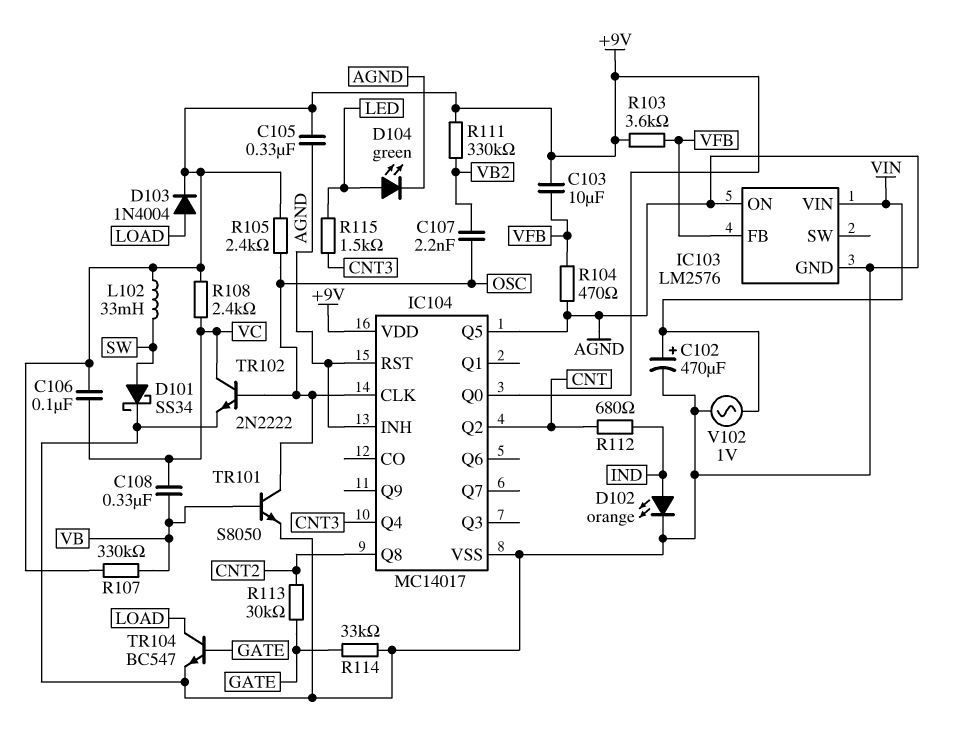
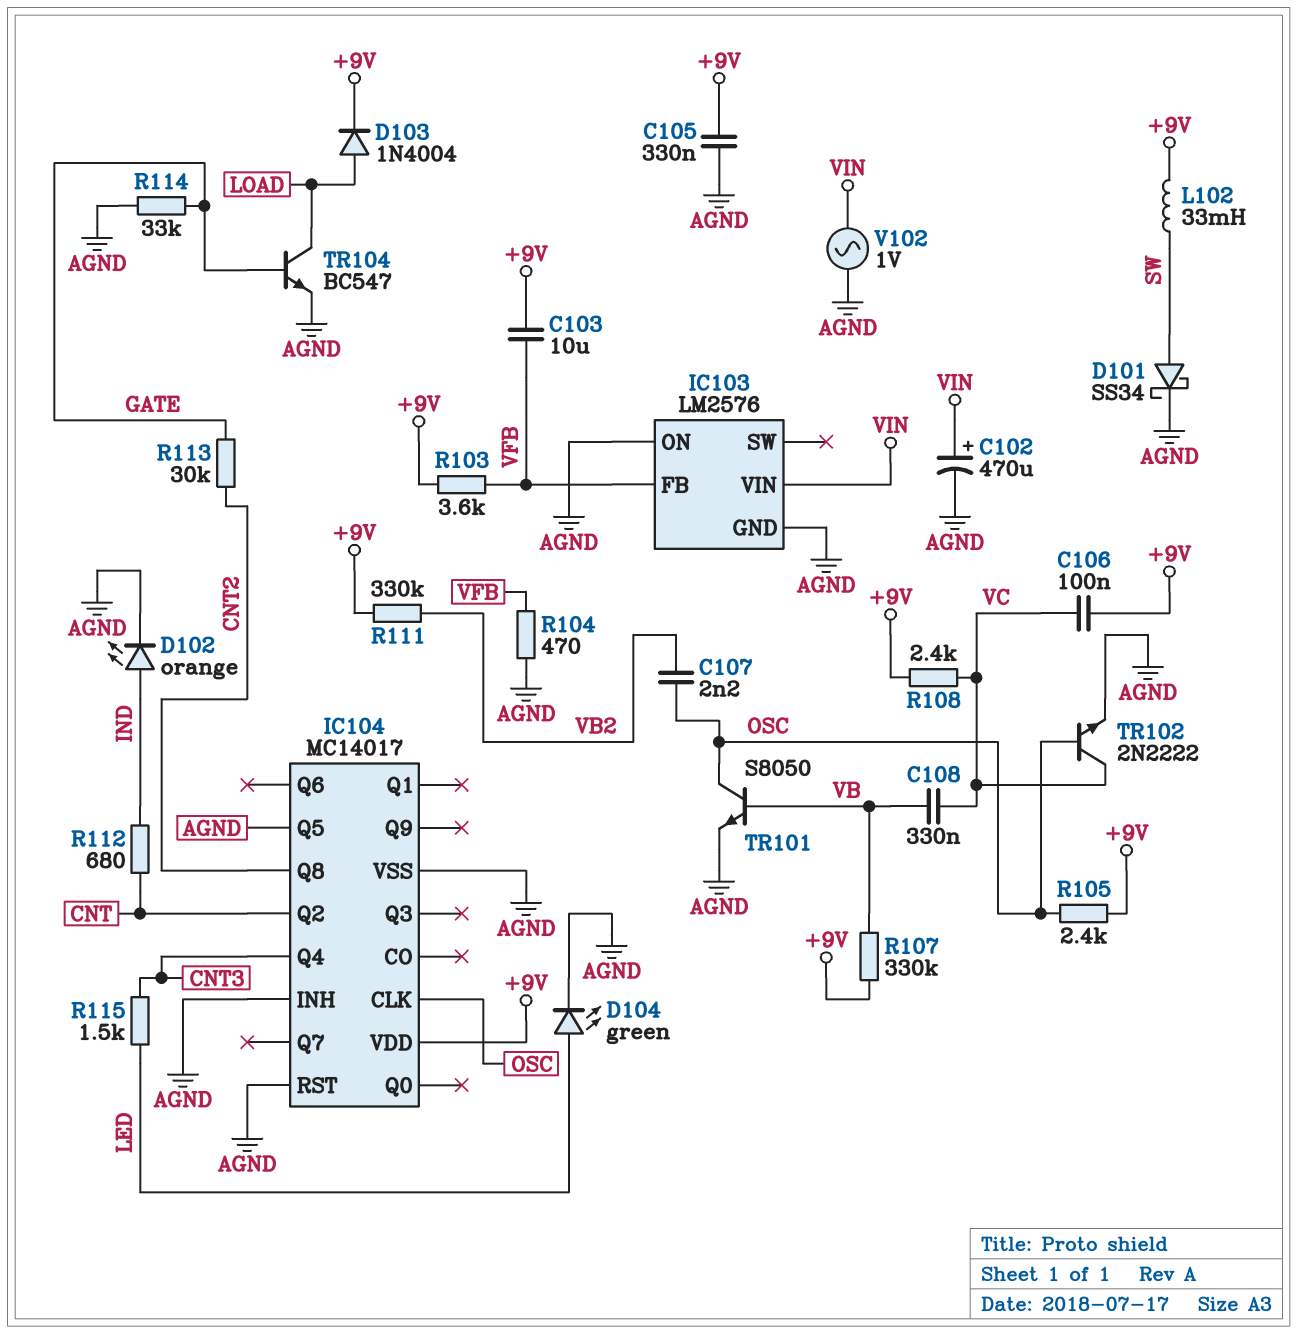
IC104 pin Q0: +9V -> none

